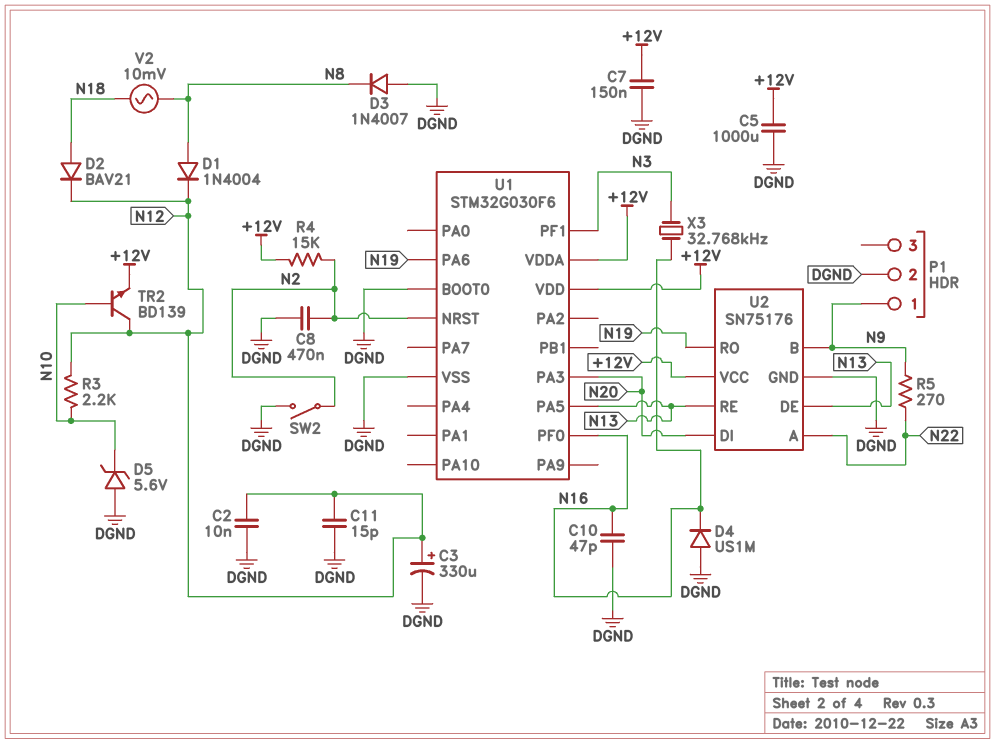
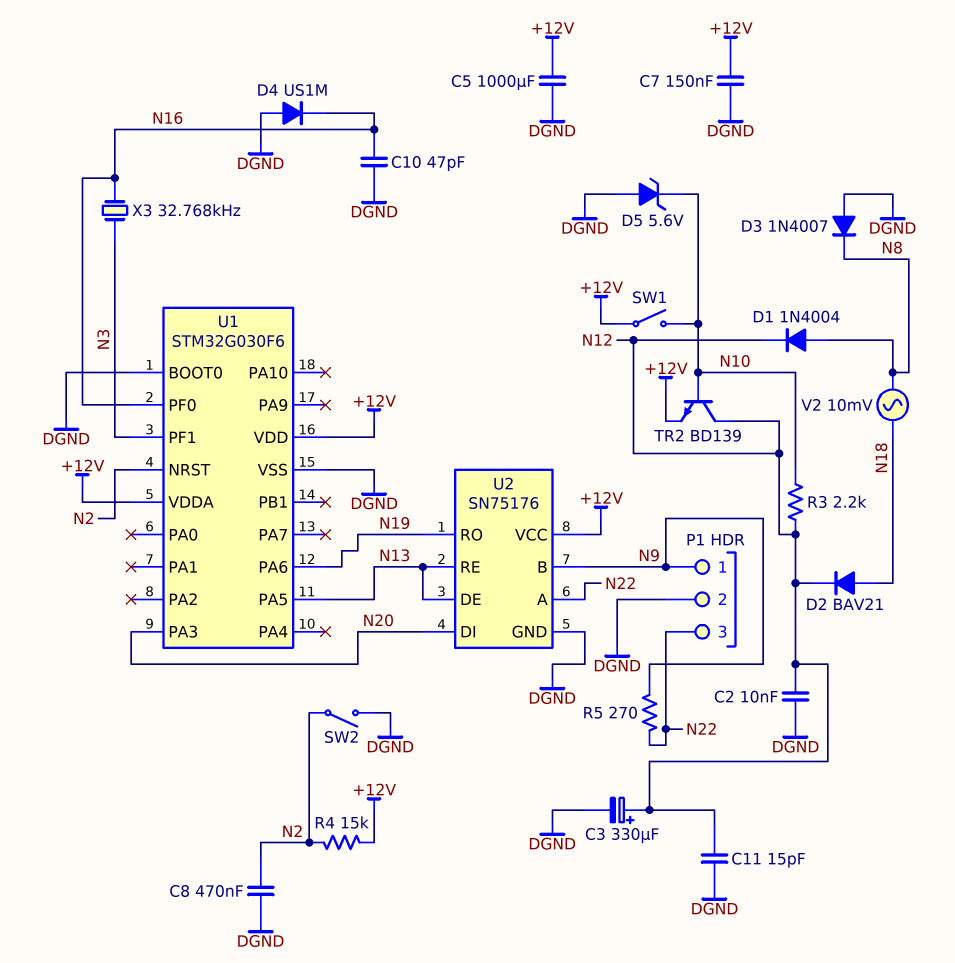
P1 pin 3: none -> N22
SW1: none -> switch (+12V, N10)

